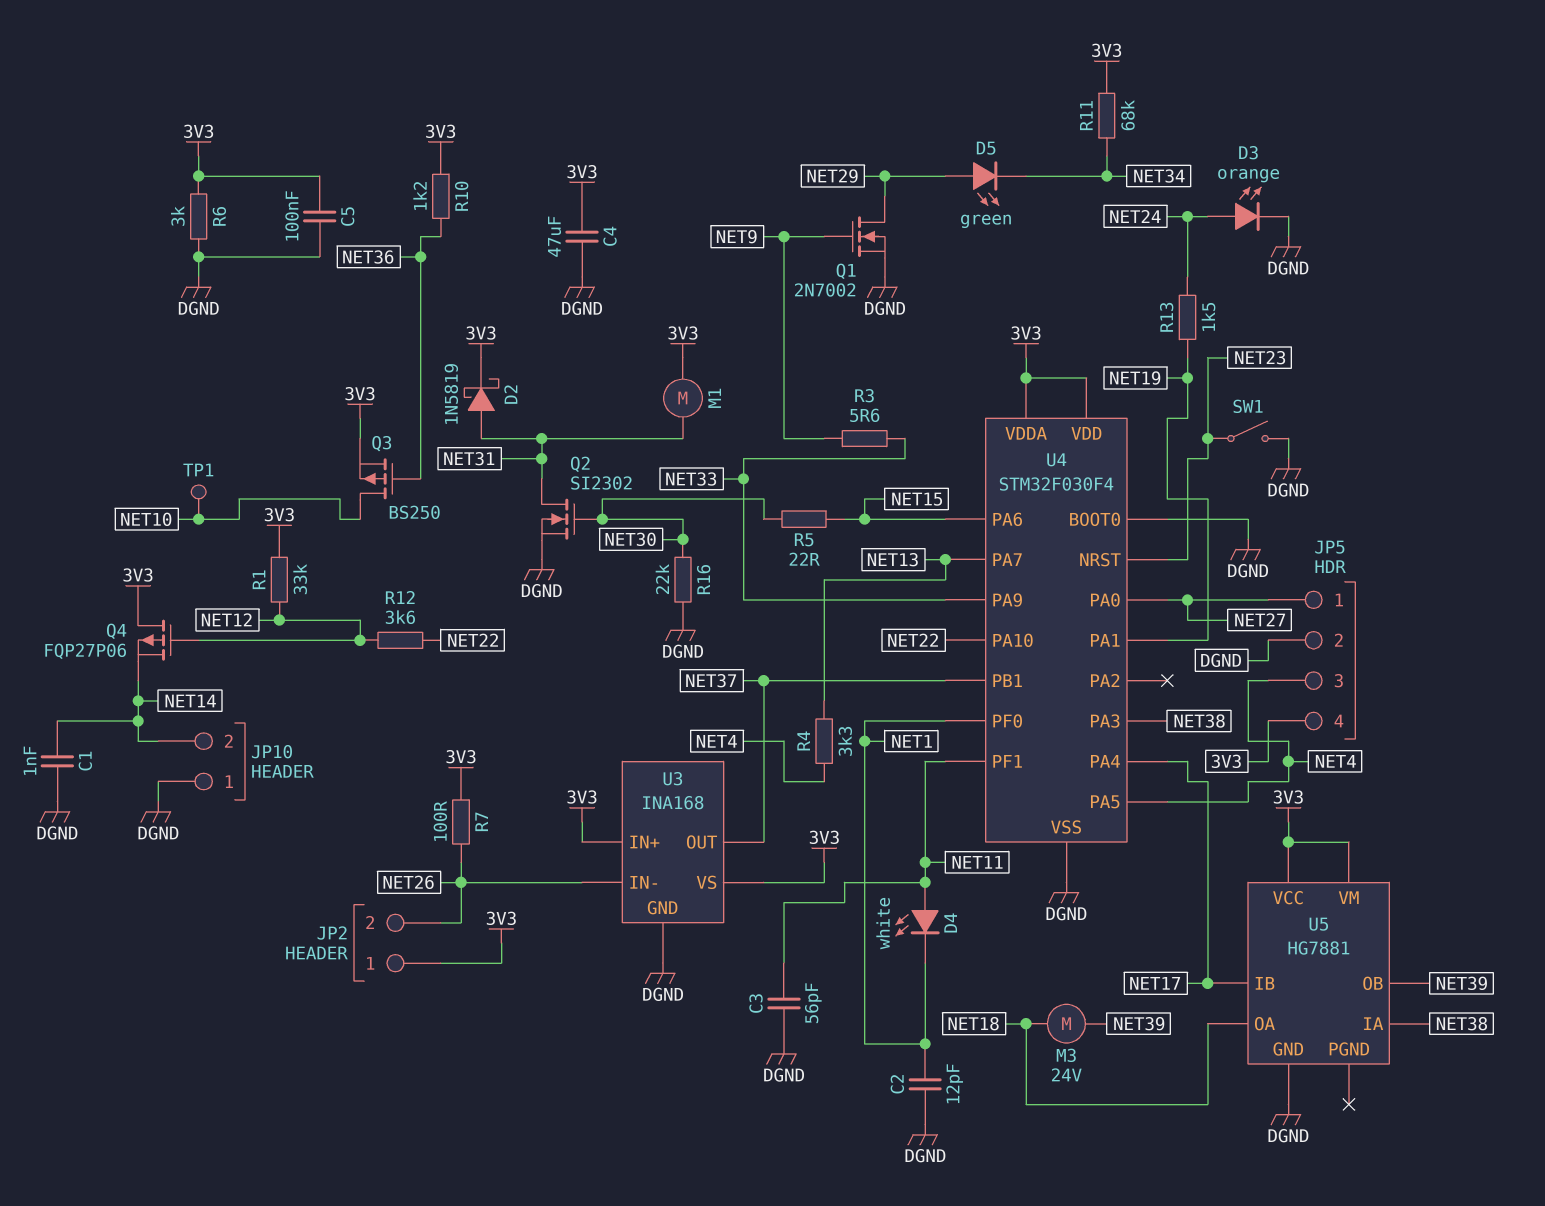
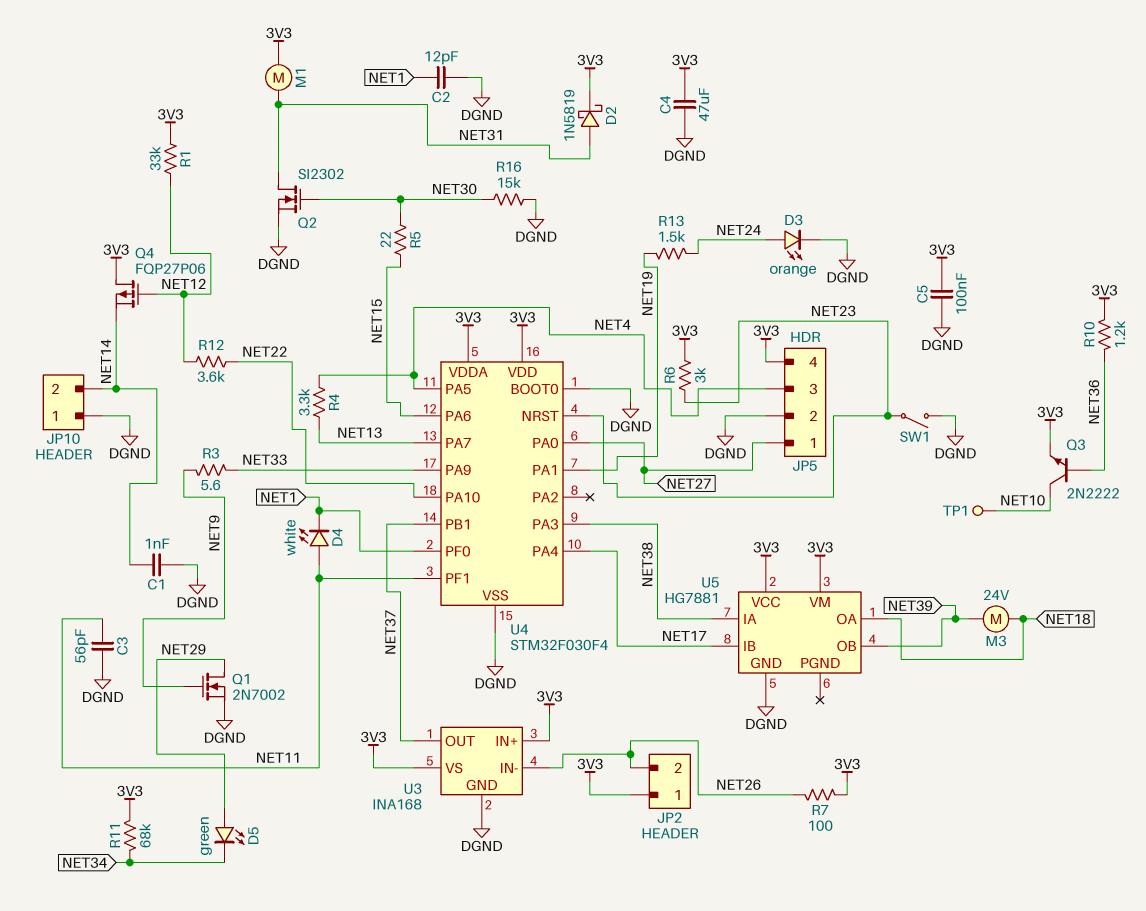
Q3: PMOS BS250 (G NET36, D NET10, S 3V3) -> NPN 2N2222 (B NET36, C NET10, E 3V3)
R6: 3k (3V3, DGND) -> 3k (3V3, NET23)
R16: 22k (DGND, NET30) -> 15k (DGND, NET30)

